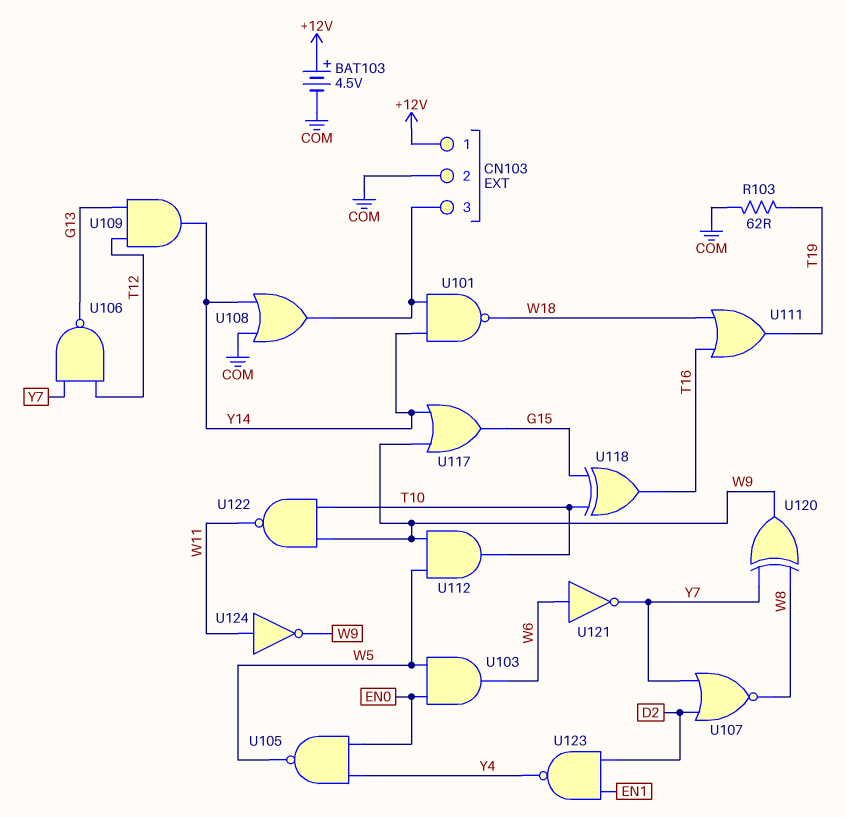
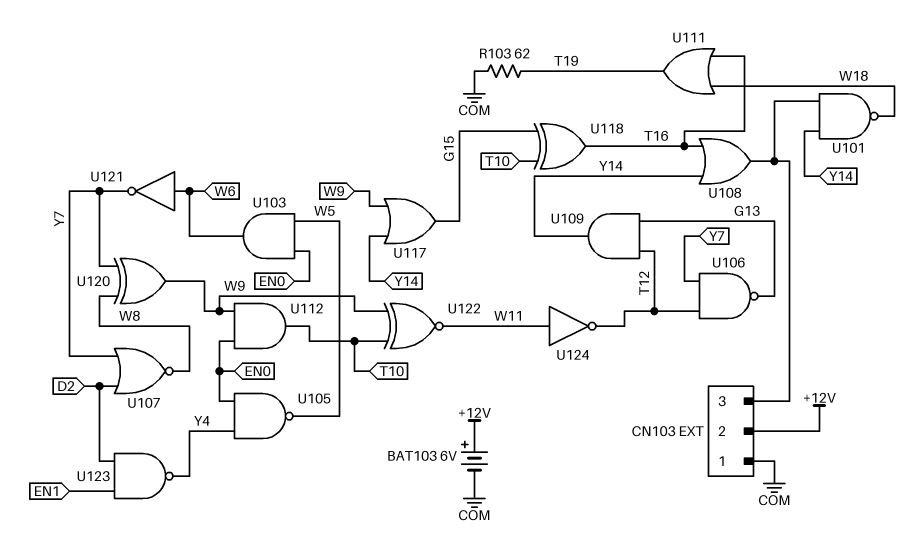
BAT103: 4.5V (plus +12V, minus COM) -> 6V (plus +12V, minus COM)
CN103 pin 1: +12V -> COM
CN103 pin 2: COM -> +12V
U108: OR (in COM, in Y14, out CN103/3) -> OR (in T16, in Y14, out CN103/3)
U112: AND (in W5, in W9, out T10) -> AND (in EN0, in W9, out T10)
U122: NAND (in T10, in W9, out W11) -> XNOR (in T10, in W9, out W11)
U124: NOT (in W11, out W9) -> NOT (in W11, out T12)

